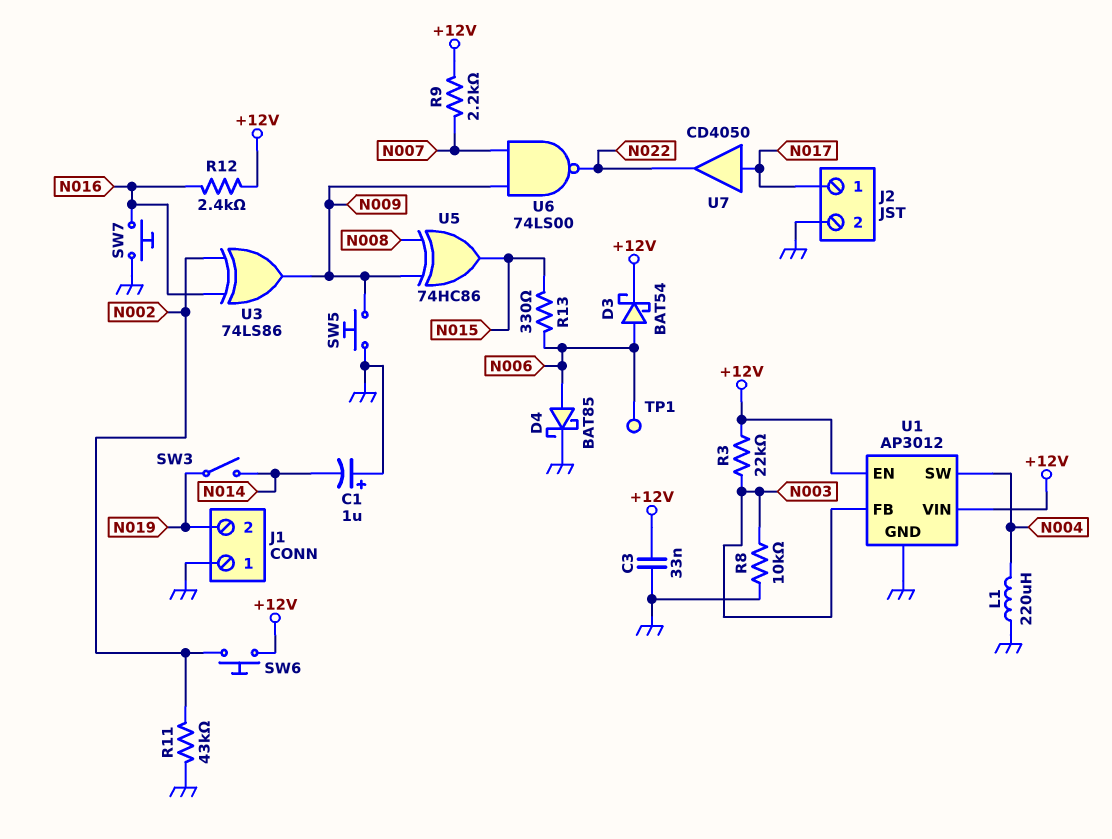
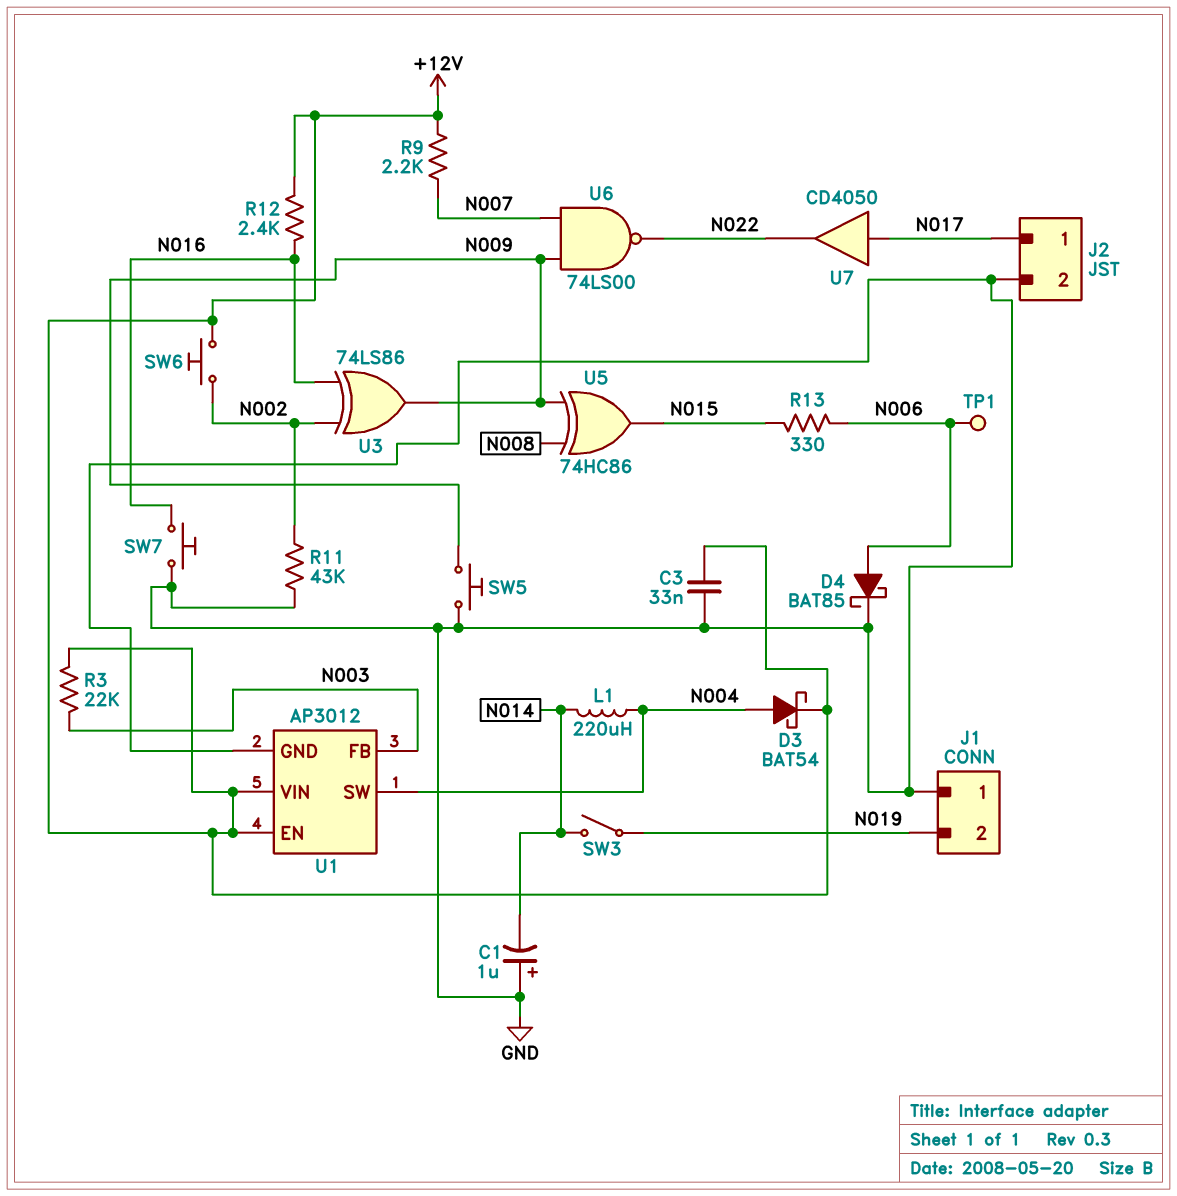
D3: schottky BAT54 (A N006, K +12V) -> schottky BAT54 (A N004, K +12V)
L1: 220uH (GND, N004) -> 220uH (N004, N014)
R8: 10k (GND, N003) -> none

